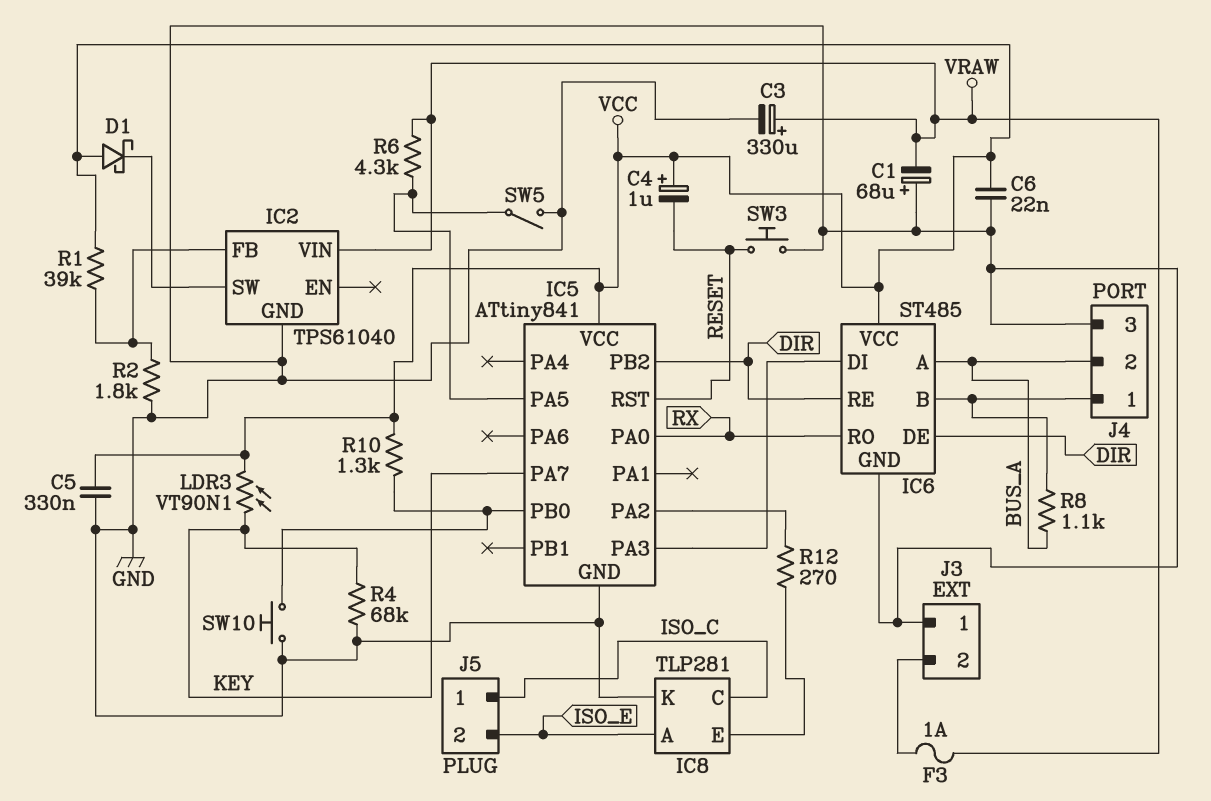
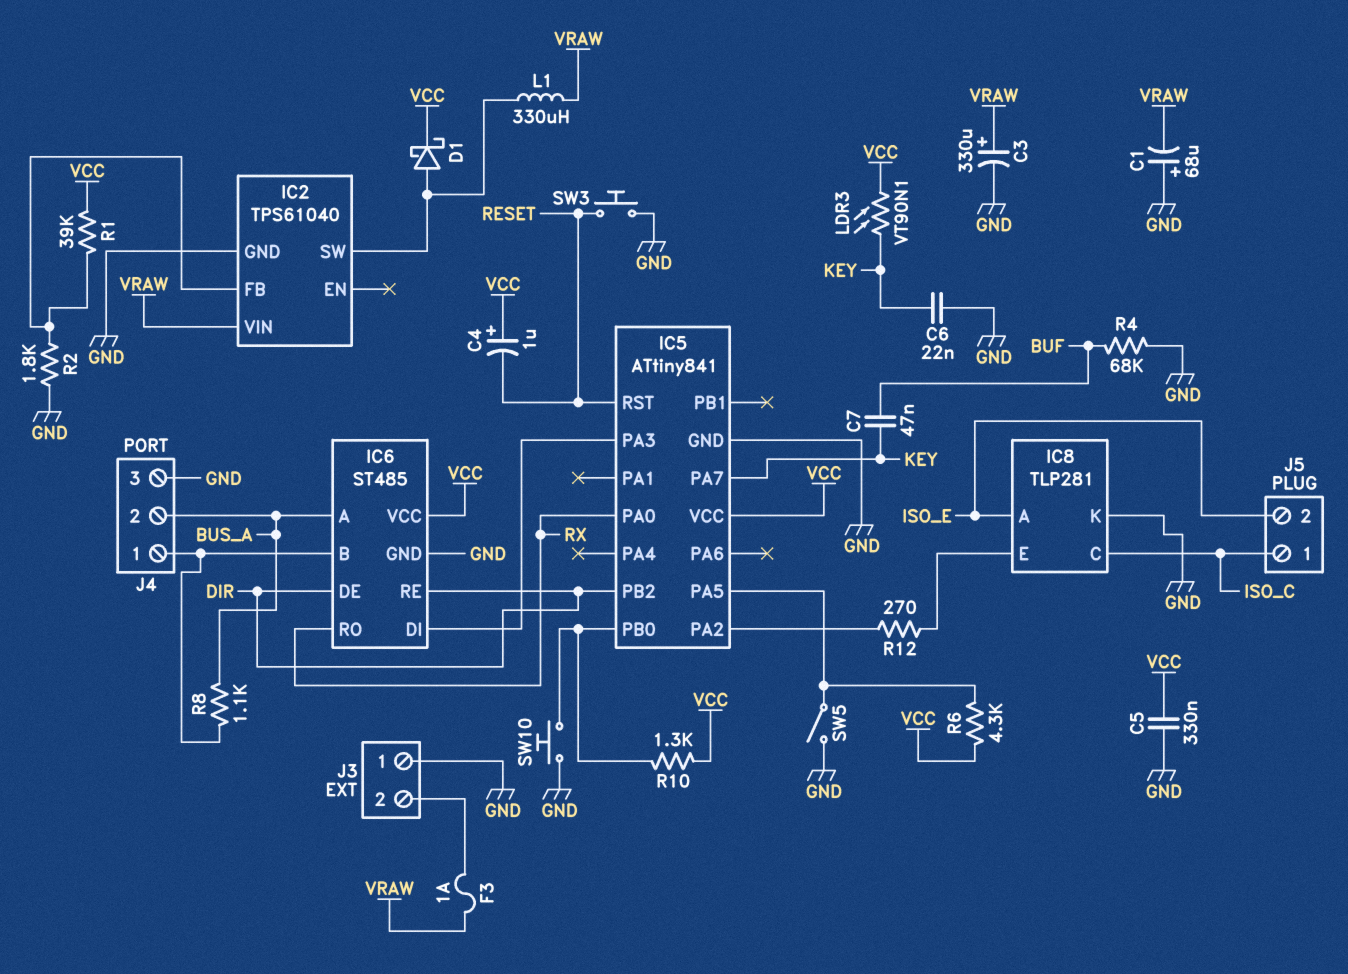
C6: 22nF (GND, VCC) -> 22nF (GND, KEY)
C7: none -> 47nF (BUF, KEY)
D1: schottky (A VCC, K IC2/SW) -> schottky (A IC2/SW, K VCC)
L1: none -> 330uH (IC2/SW, VRAW)
R4: 68k (GND, KEY) -> 68k (BUF, GND)
R6: 4.3k (IC5/PA5, VRAW) -> 4.3k (IC5/PA5, VCC)

